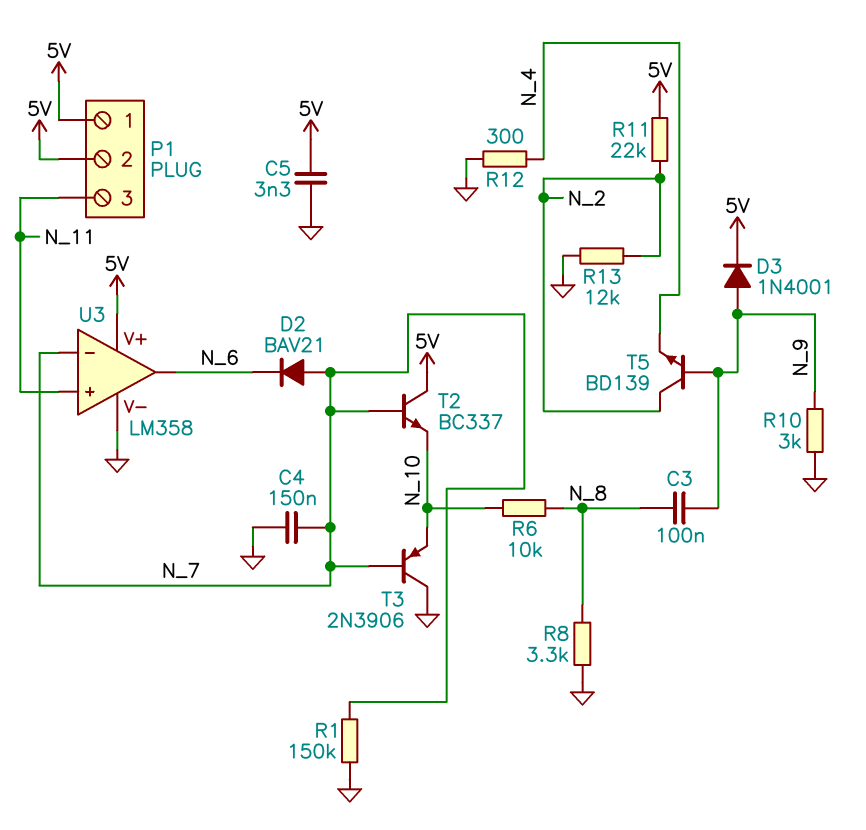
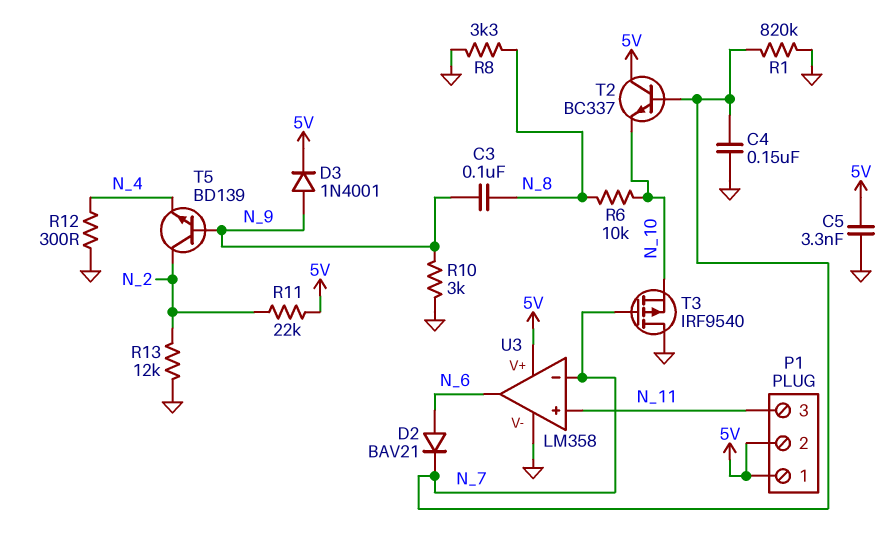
D2: diode BAV21 (A N_7, K N_6) -> diode BAV21 (A N_6, K N_7)
R1: 150k (GND, N_7) -> 820k (GND, N_7)
T3: PNP 2N3906 (B N_7, C GND, E N_10) -> PMOS IRF9540 (G N_7, D GND, S N_10)

